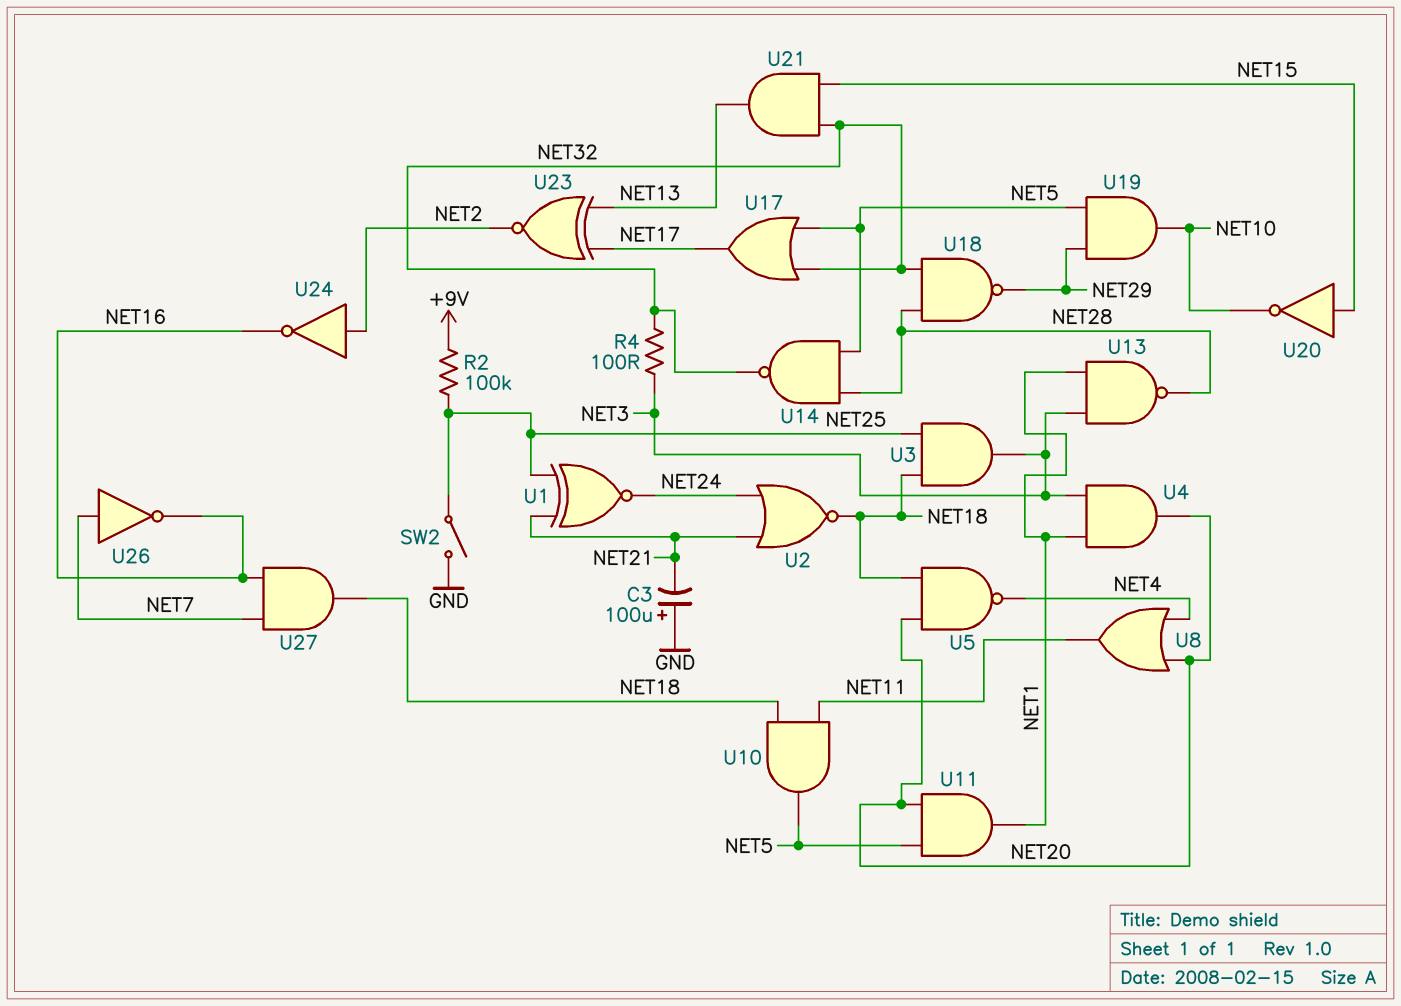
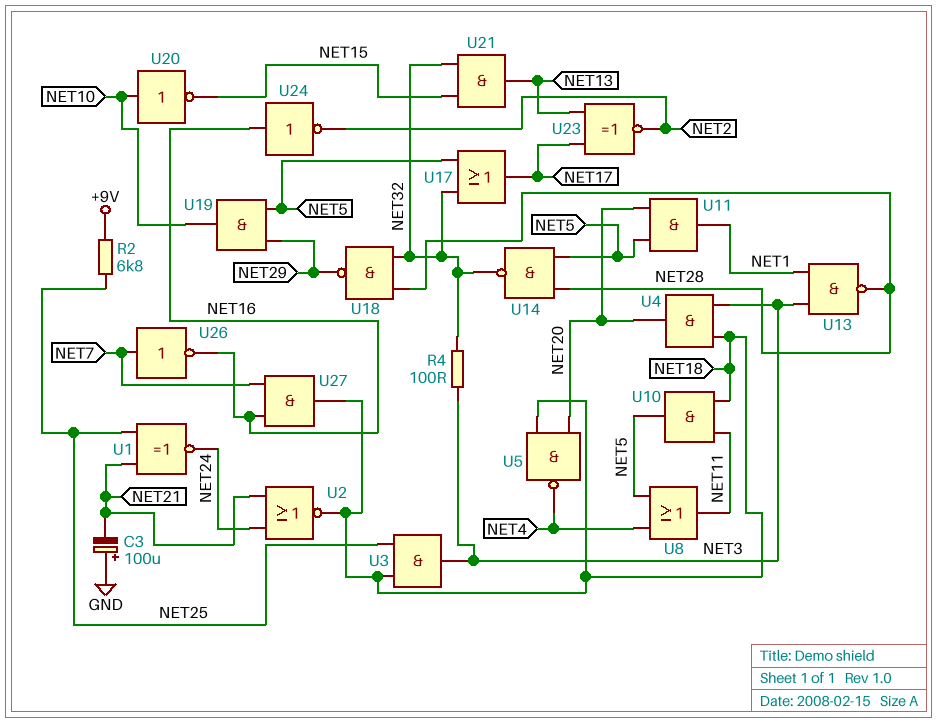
R2: 100k (+9V, NET25) -> 6.8k (+9V, NET25)
SW2: switch (GND, NET25) -> none
U4: AND (in NET1, in NET3, out NET20) -> AND (in NET3, in NET18, out NET20)
U8: OR (in NET4, in NET20, out NET11) -> OR (in NET4, in NET5, out NET11)
U20: NOT (in NET15, out NET10) -> NOT (in NET10, out NET15)
U24: NOT (in NET2, out NET16) -> NOT (in NET16, out NET2)

